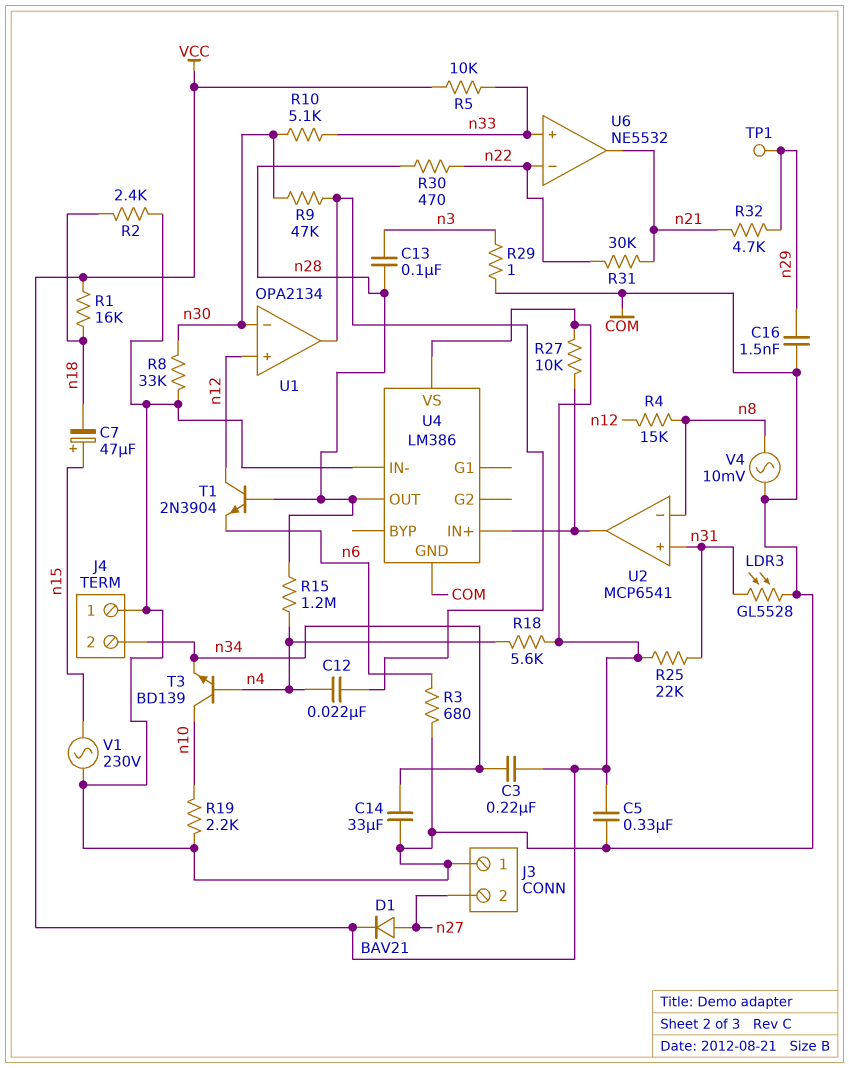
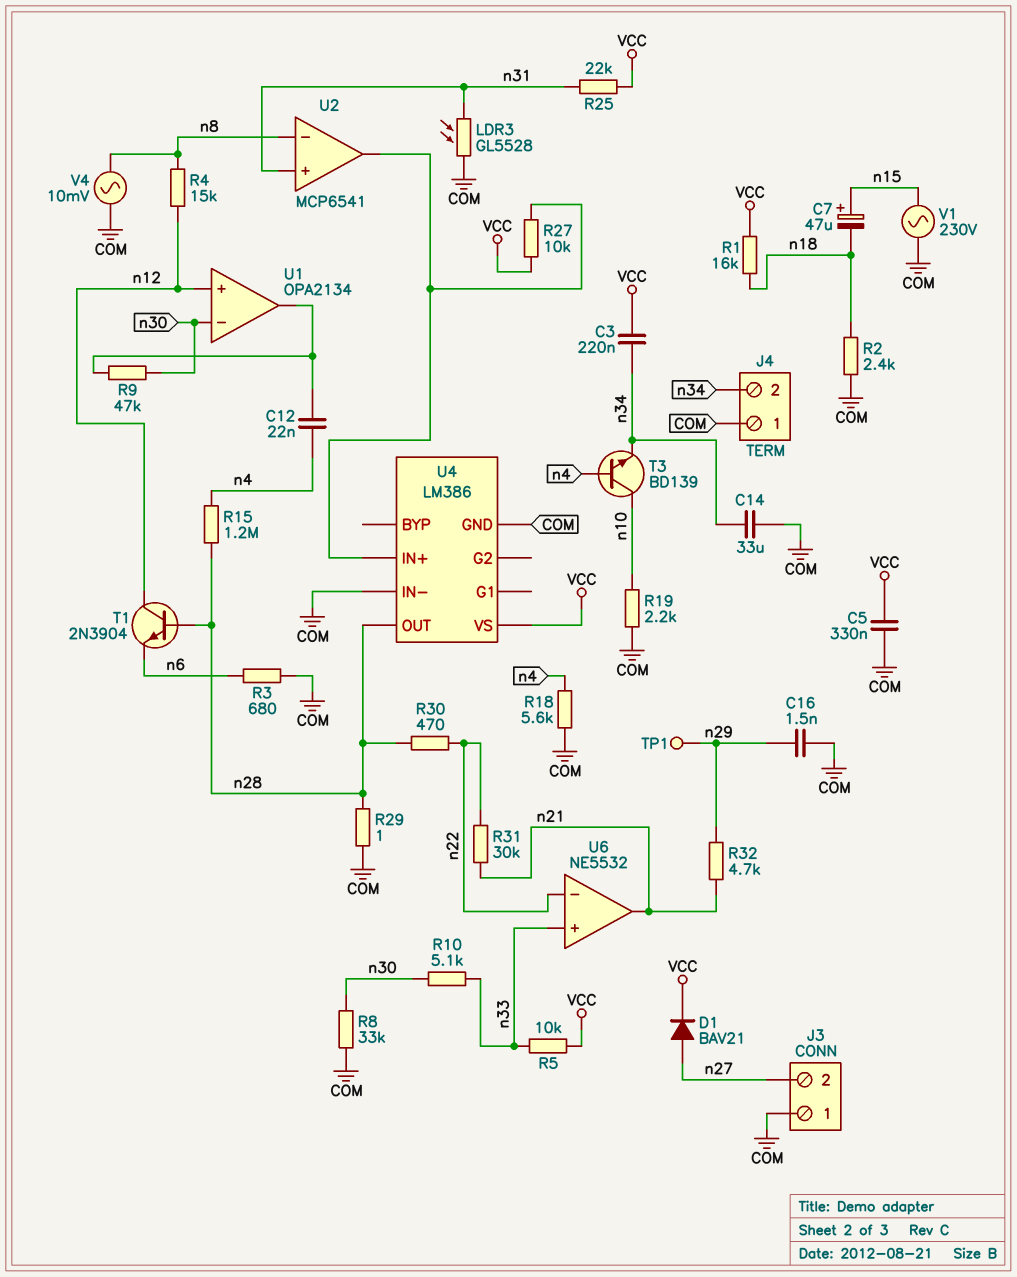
C13: 100nF (n3, n28) -> none
R18: 5.6k (VCC, n4) -> 5.6k (COM, n4)
R29: 1 (COM, n3) -> 1 (COM, n28)

